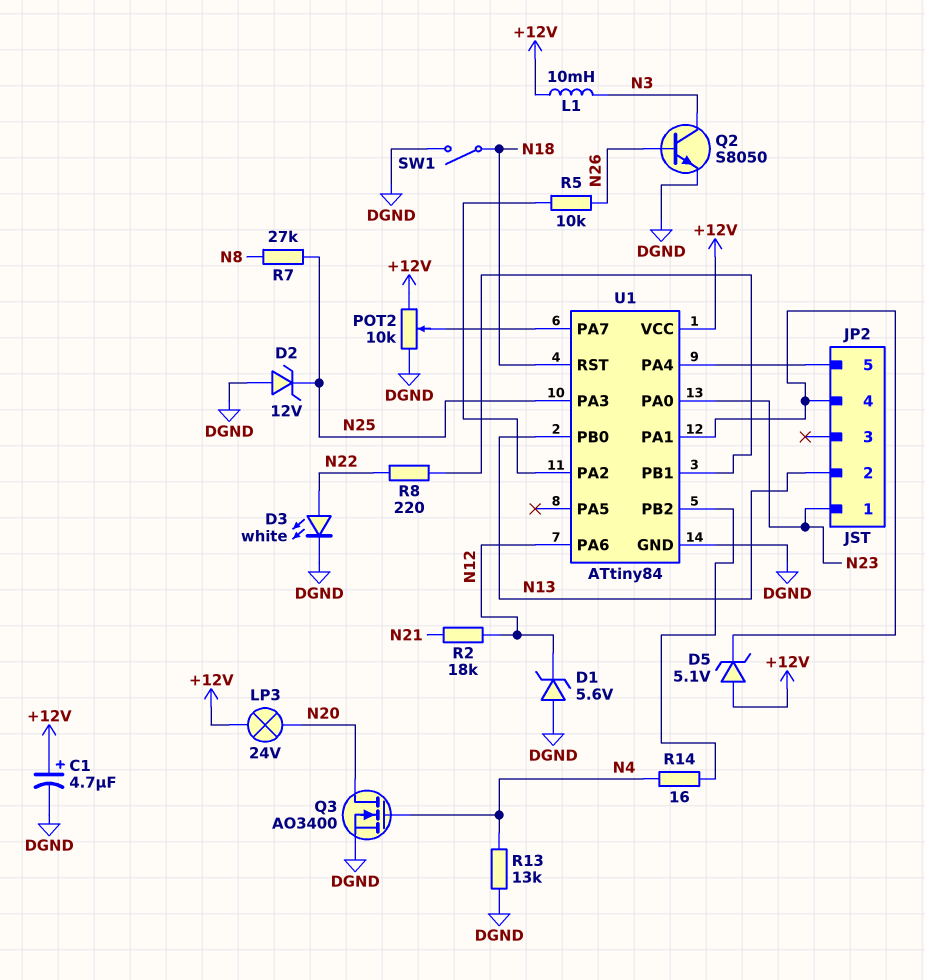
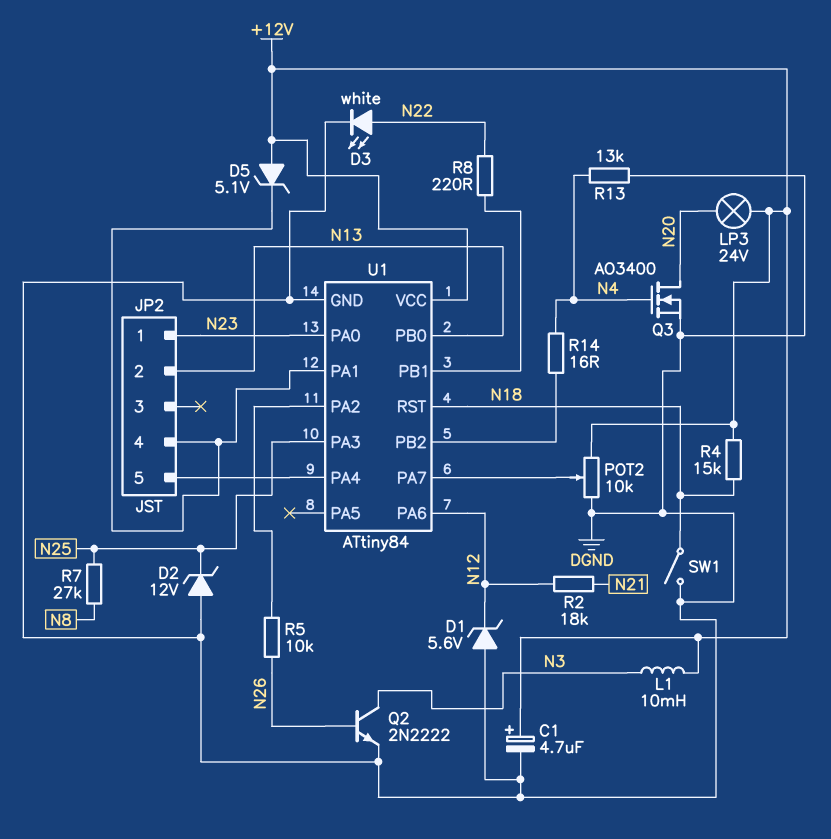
Q2: NPN S8050 (B N26, C N3, E DGND) -> NPN 2N2222 (B N26, C N3, E DGND)
R4: none -> 15k (+12V, N18)

